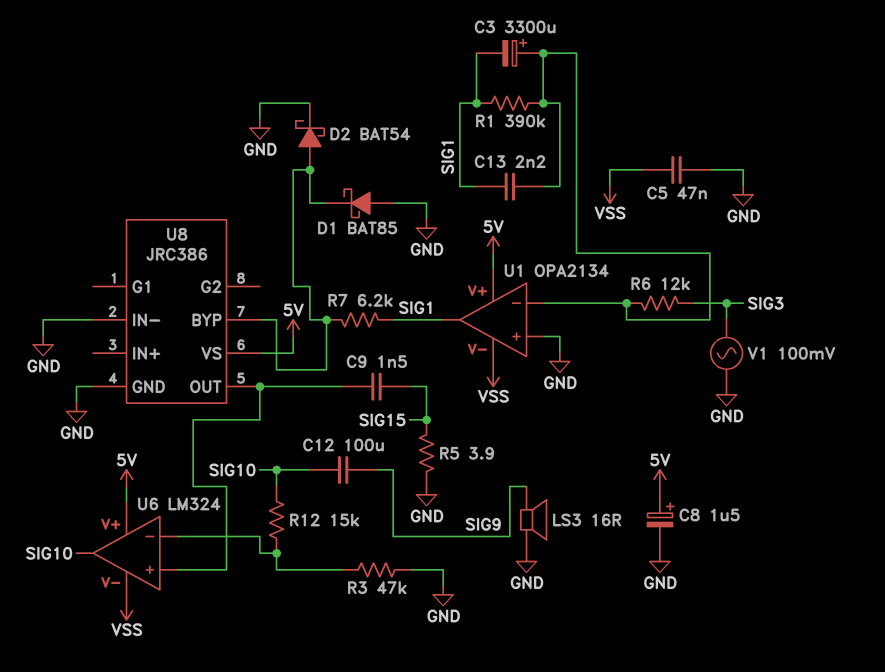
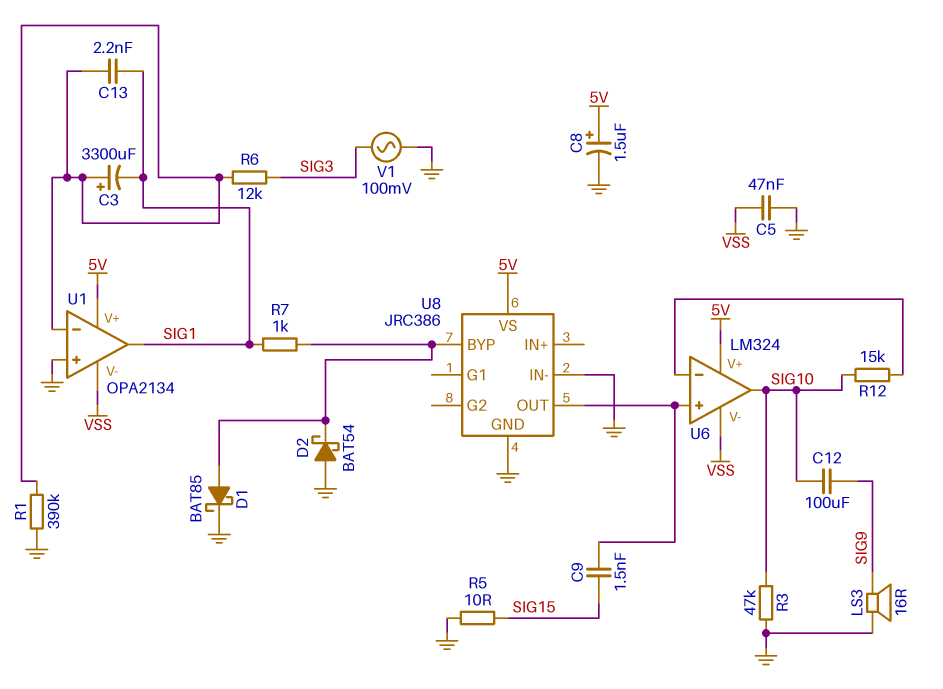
D1: schottky BAT85 (A GND, K U8/BYP) -> schottky BAT85 (A U8/BYP, K GND)
D2: schottky BAT54 (A U8/BYP, K GND) -> schottky BAT54 (A GND, K U8/BYP)
R1: 390k (SIG1, U1/in-) -> 390k (GND, U1/in-)
R3: 47k (GND, U6/in-) -> 47k (GND, SIG10)
R5: 3.9 (GND, SIG15) -> 10 (GND, SIG15)
R7: 6.2k (SIG1, U8/BYP) -> 1k (SIG1, U8/BYP)

